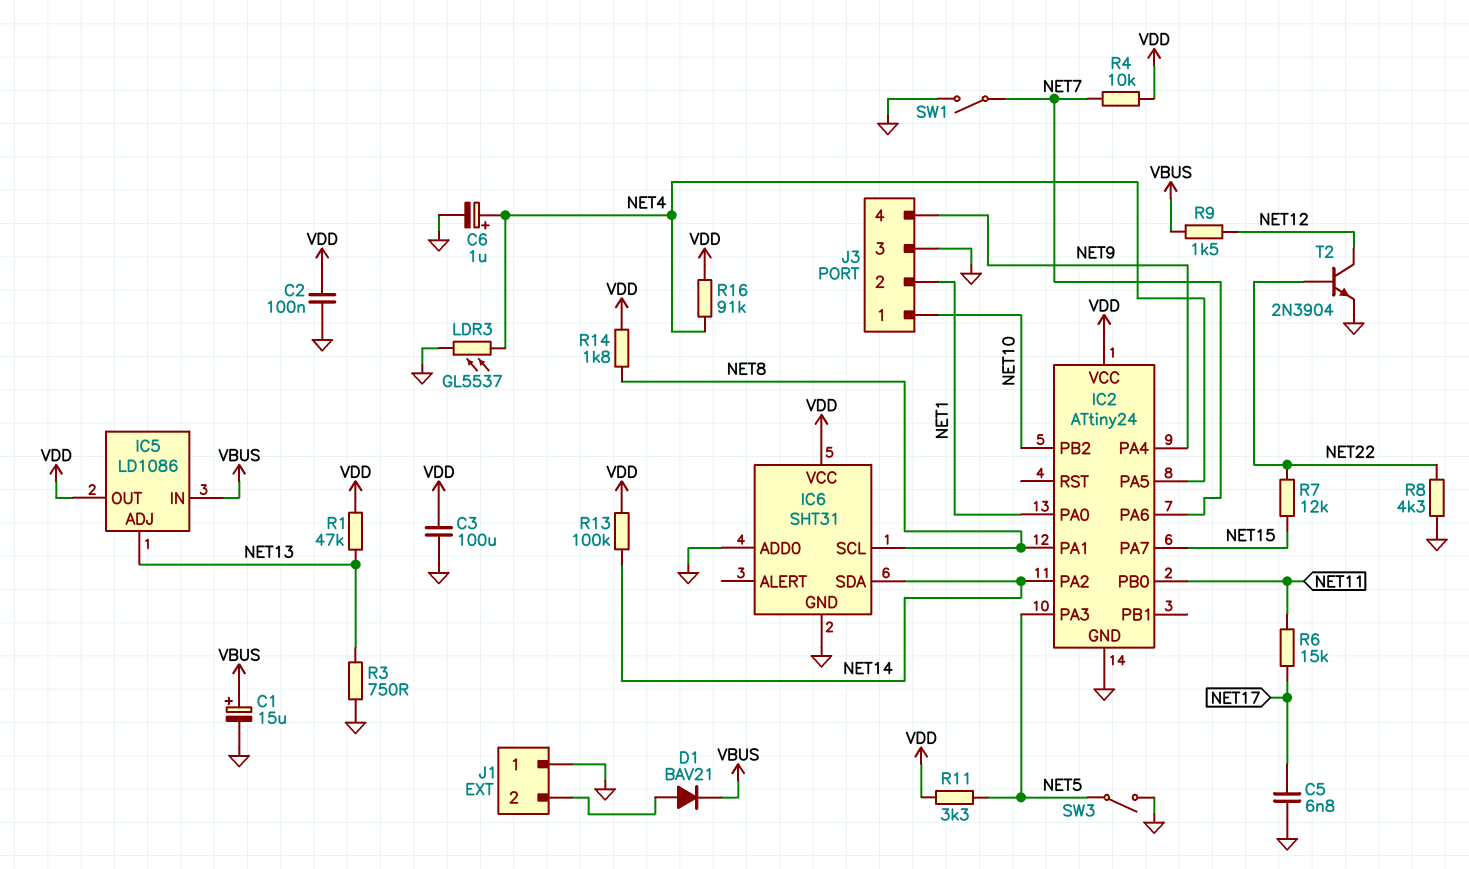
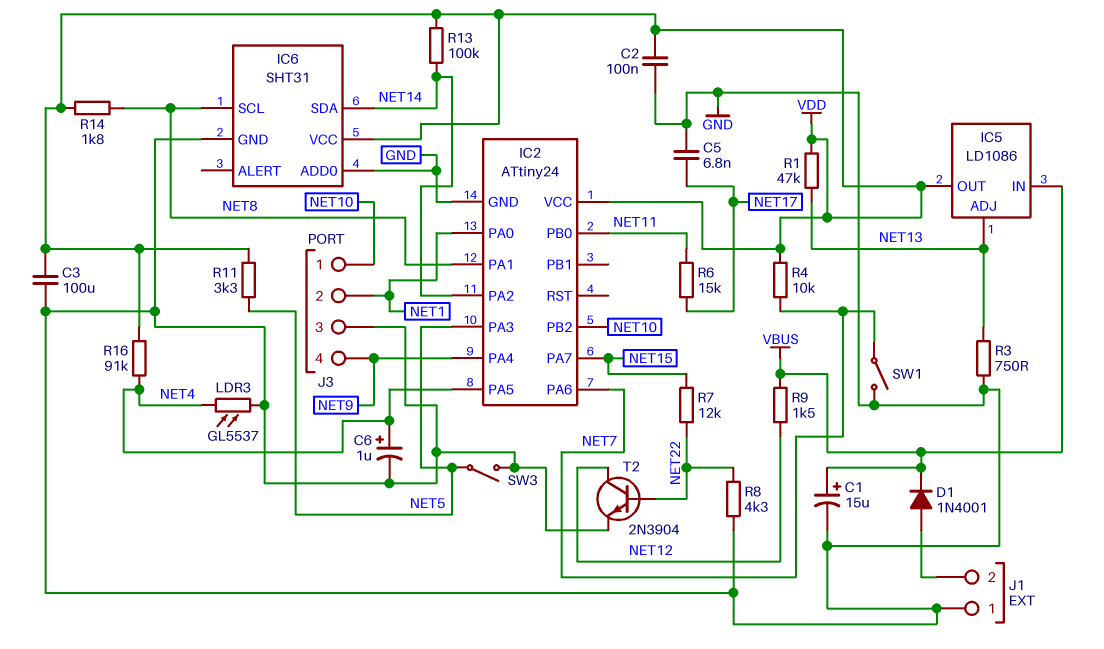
D1: diode BAV21 (A J1/2, K VBUS) -> diode 1N4001 (A J1/2, K VBUS)

